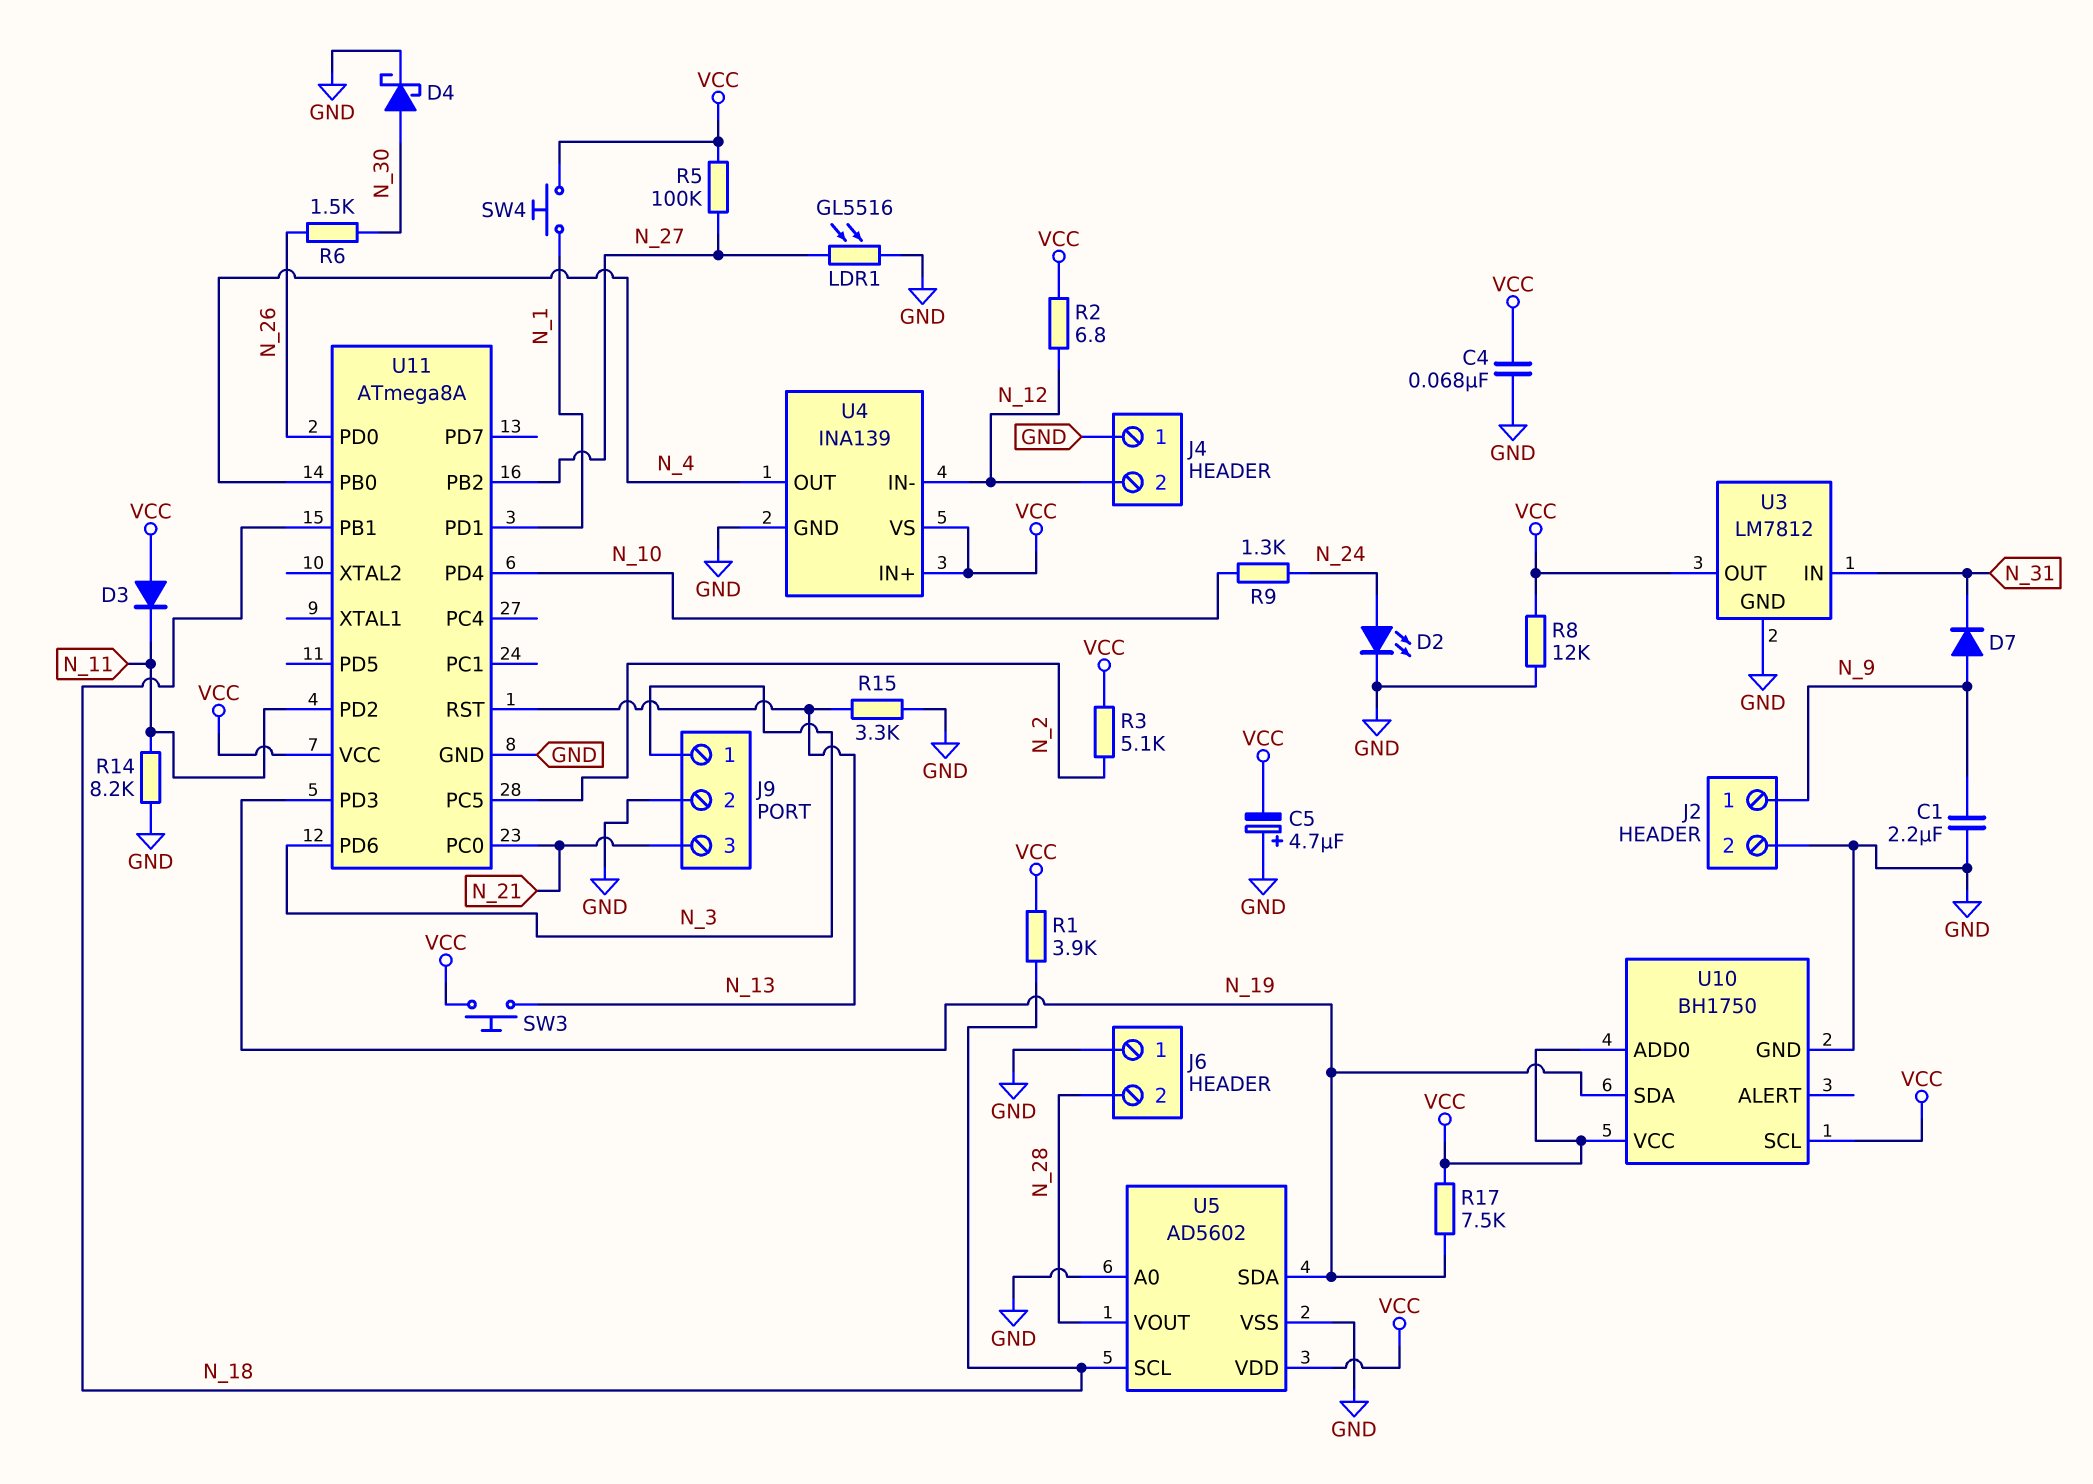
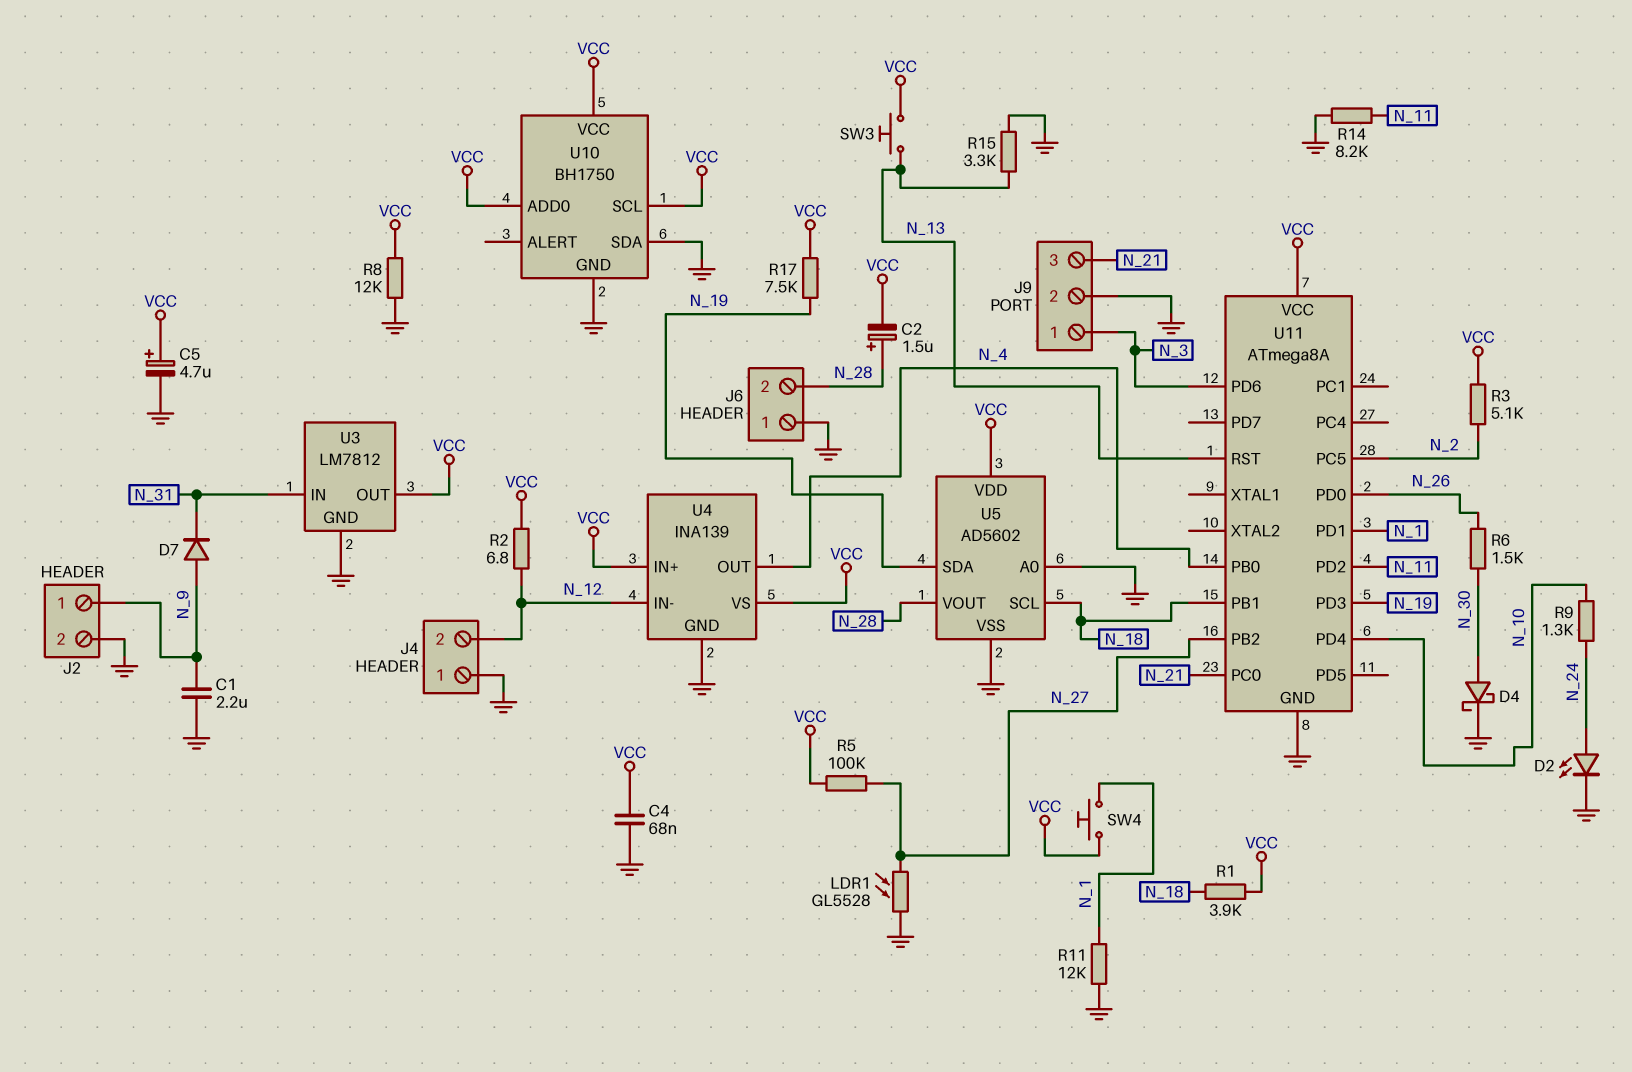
C2: none -> 1.5uF (plus N_28, minus VCC)
C5: 4.7uF (plus GND, minus VCC) -> 4.7uF (plus VCC, minus GND)
D3: diode (A VCC, K N_11) -> none
LDR1: GL5516 (GND, N_27) -> GL5528 (GND, N_27)
R11: none -> 12k (GND, N_1)
U10 pin SDA: N_19 -> GND

